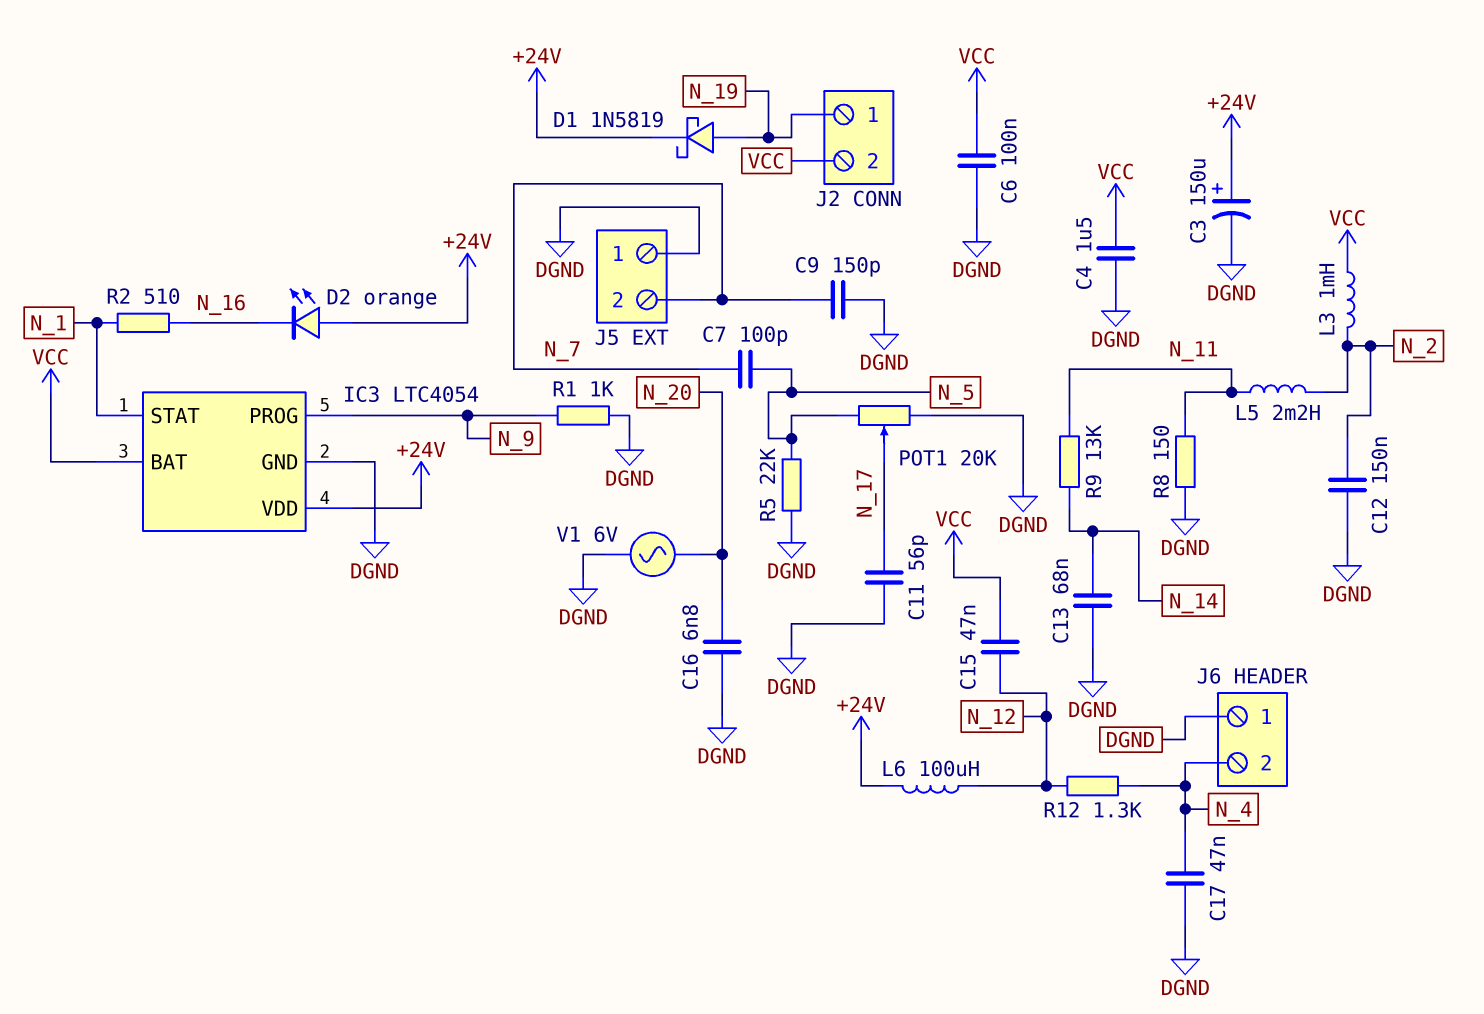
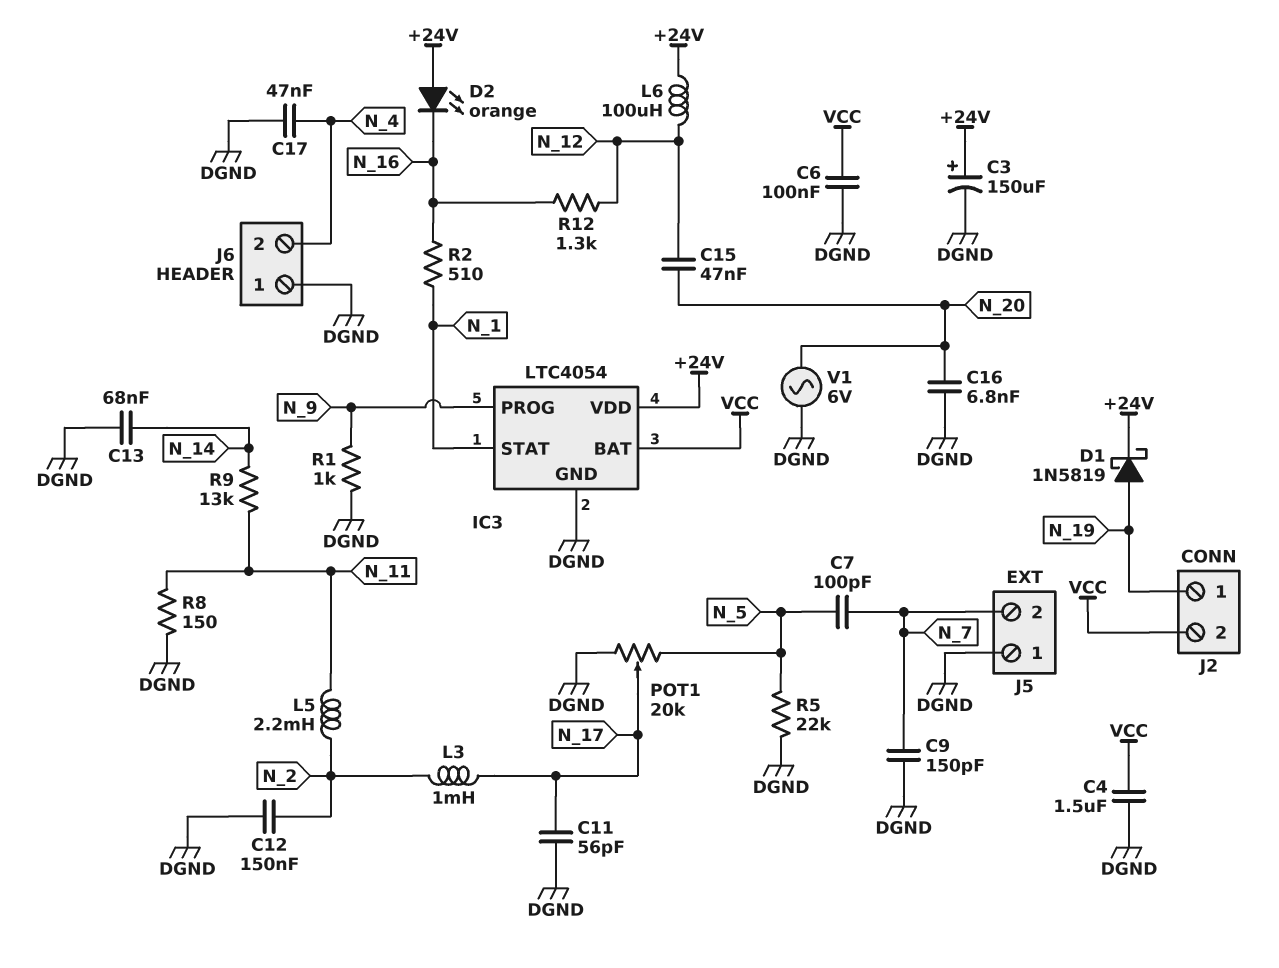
C15: 47nF (N_12, VCC) -> 47nF (N_12, N_20)
L3: 1mH (N_2, VCC) -> 1mH (N_2, N_17)
R12: 1.3k (N_4, N_12) -> 1.3k (N_12, N_16)

